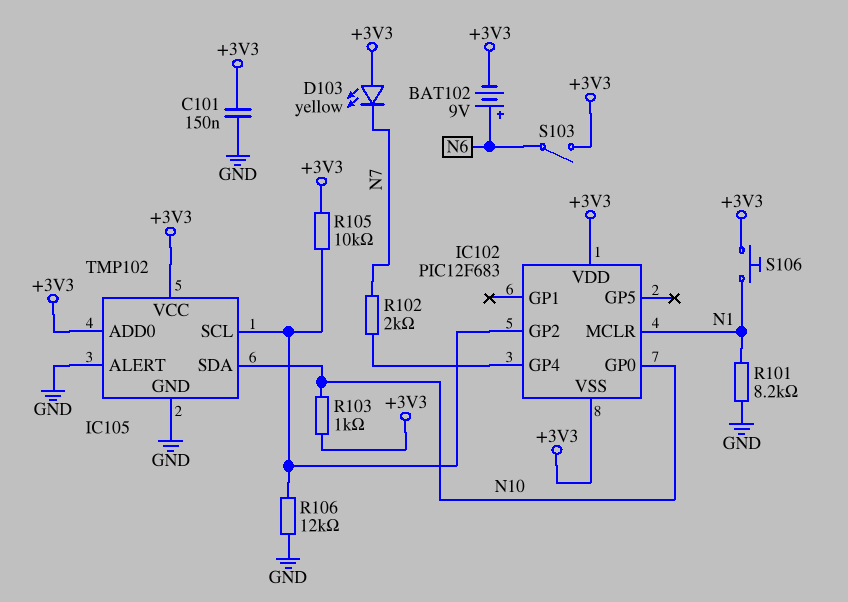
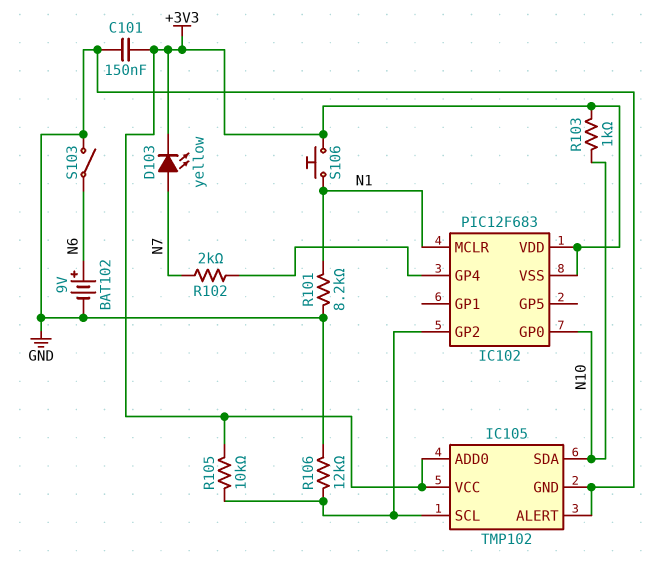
BAT102: 9V (plus N6, minus +3V3) -> 9V (plus N6, minus GND)
D103: LED yellow (A +3V3, K N7) -> LED yellow (A N7, K +3V3)
S103: switch (+3V3, N6) -> switch (GND, N6)

